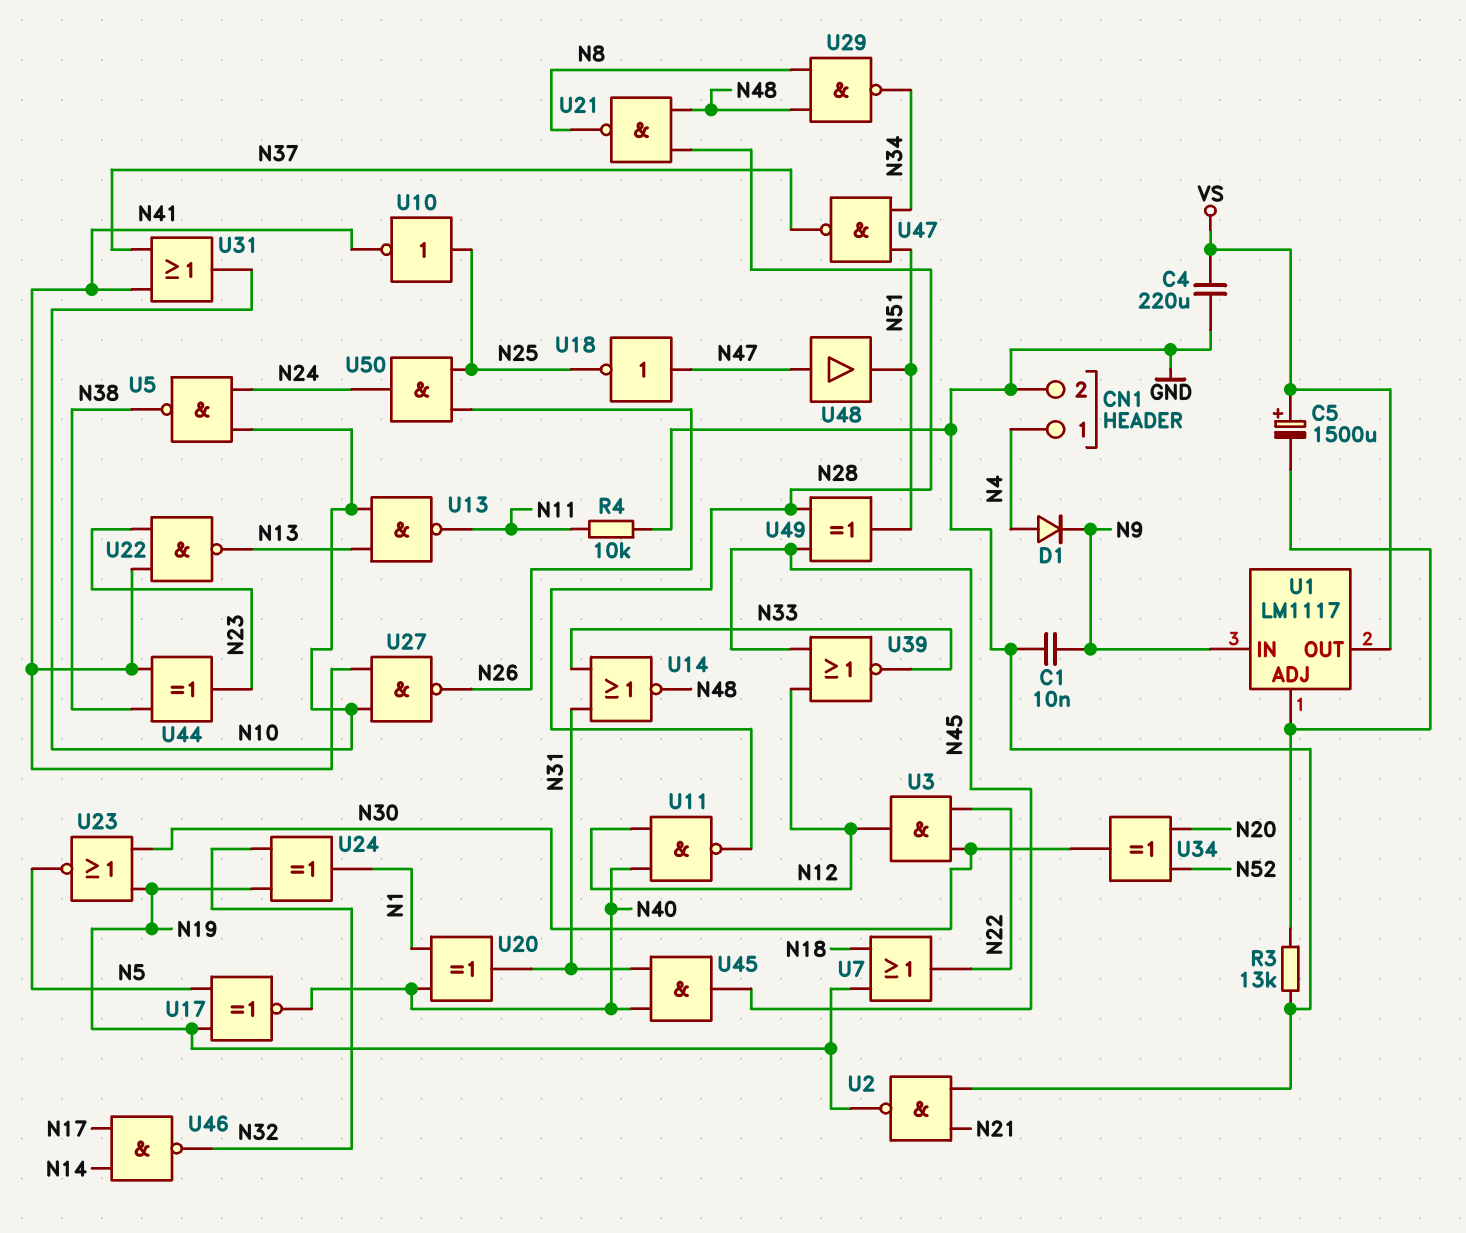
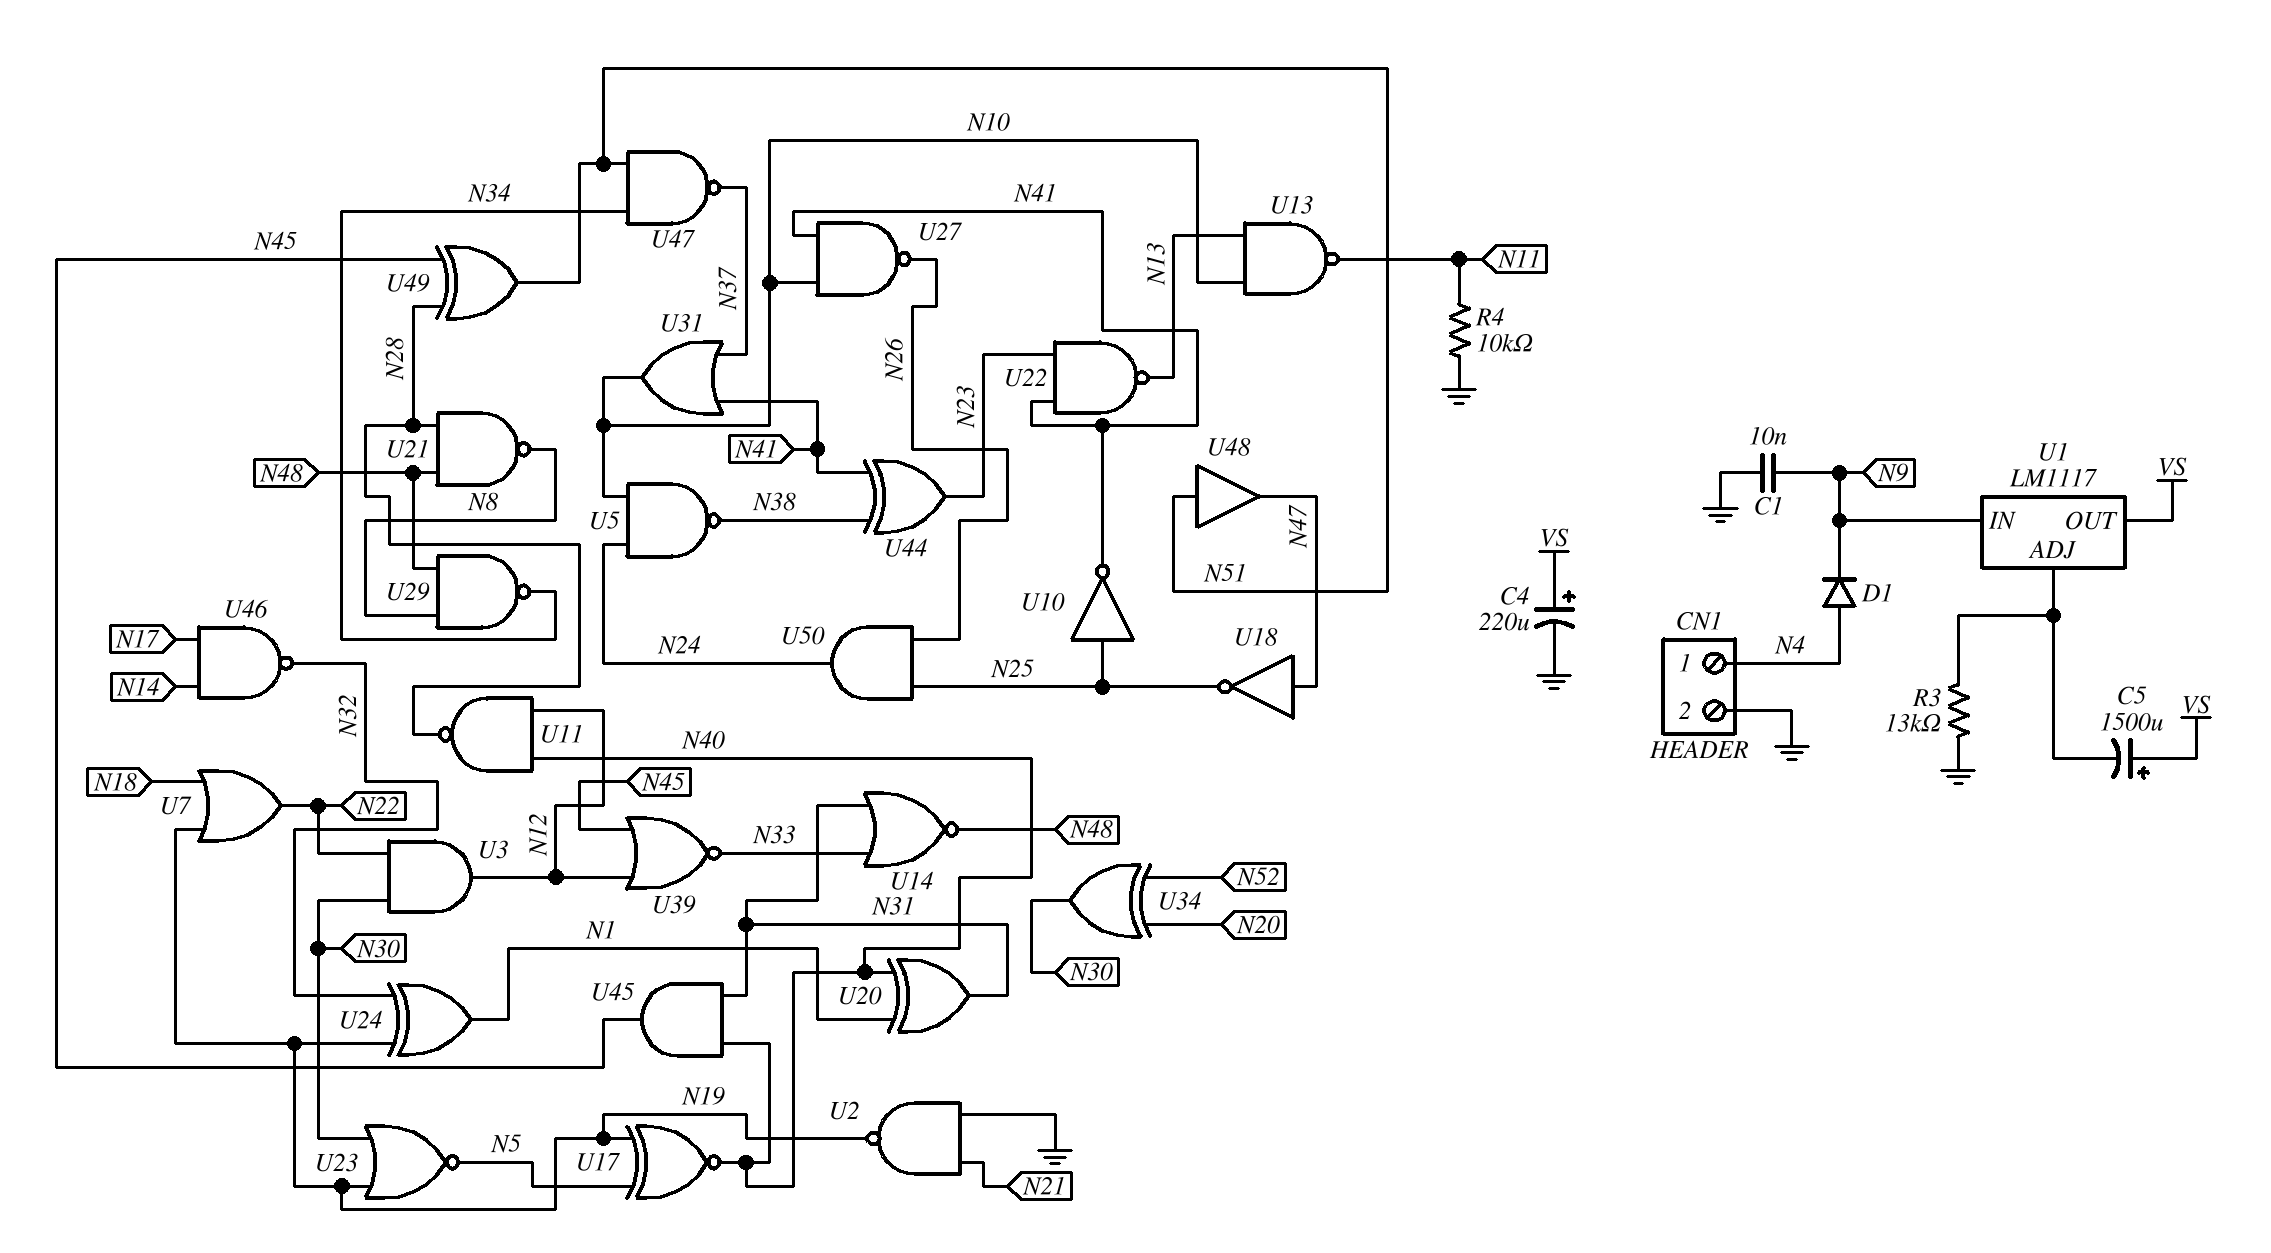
C4: 220uF (GND, VS) -> 220uF (plus VS, minus GND)
U48: buffer (in N47, out N51) -> buffer (in N51, out N47)

